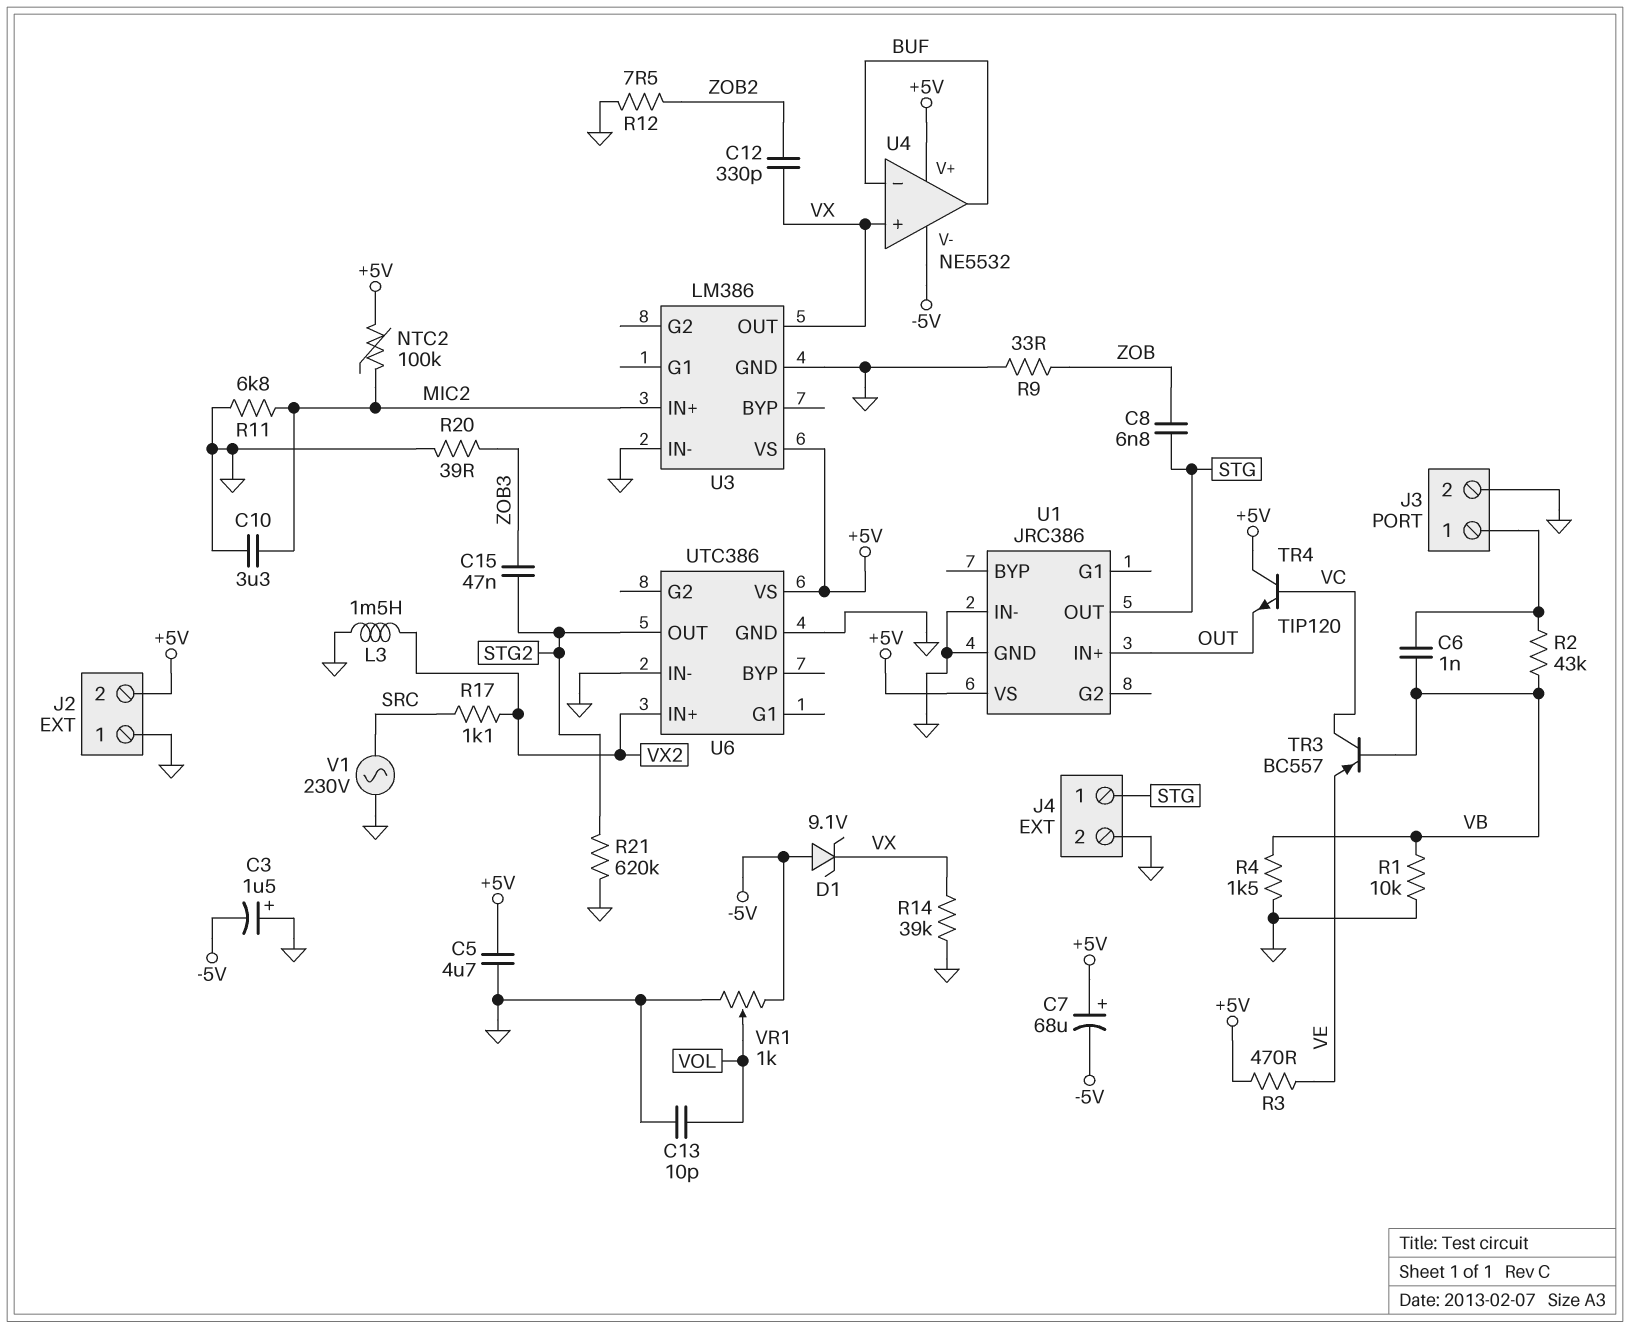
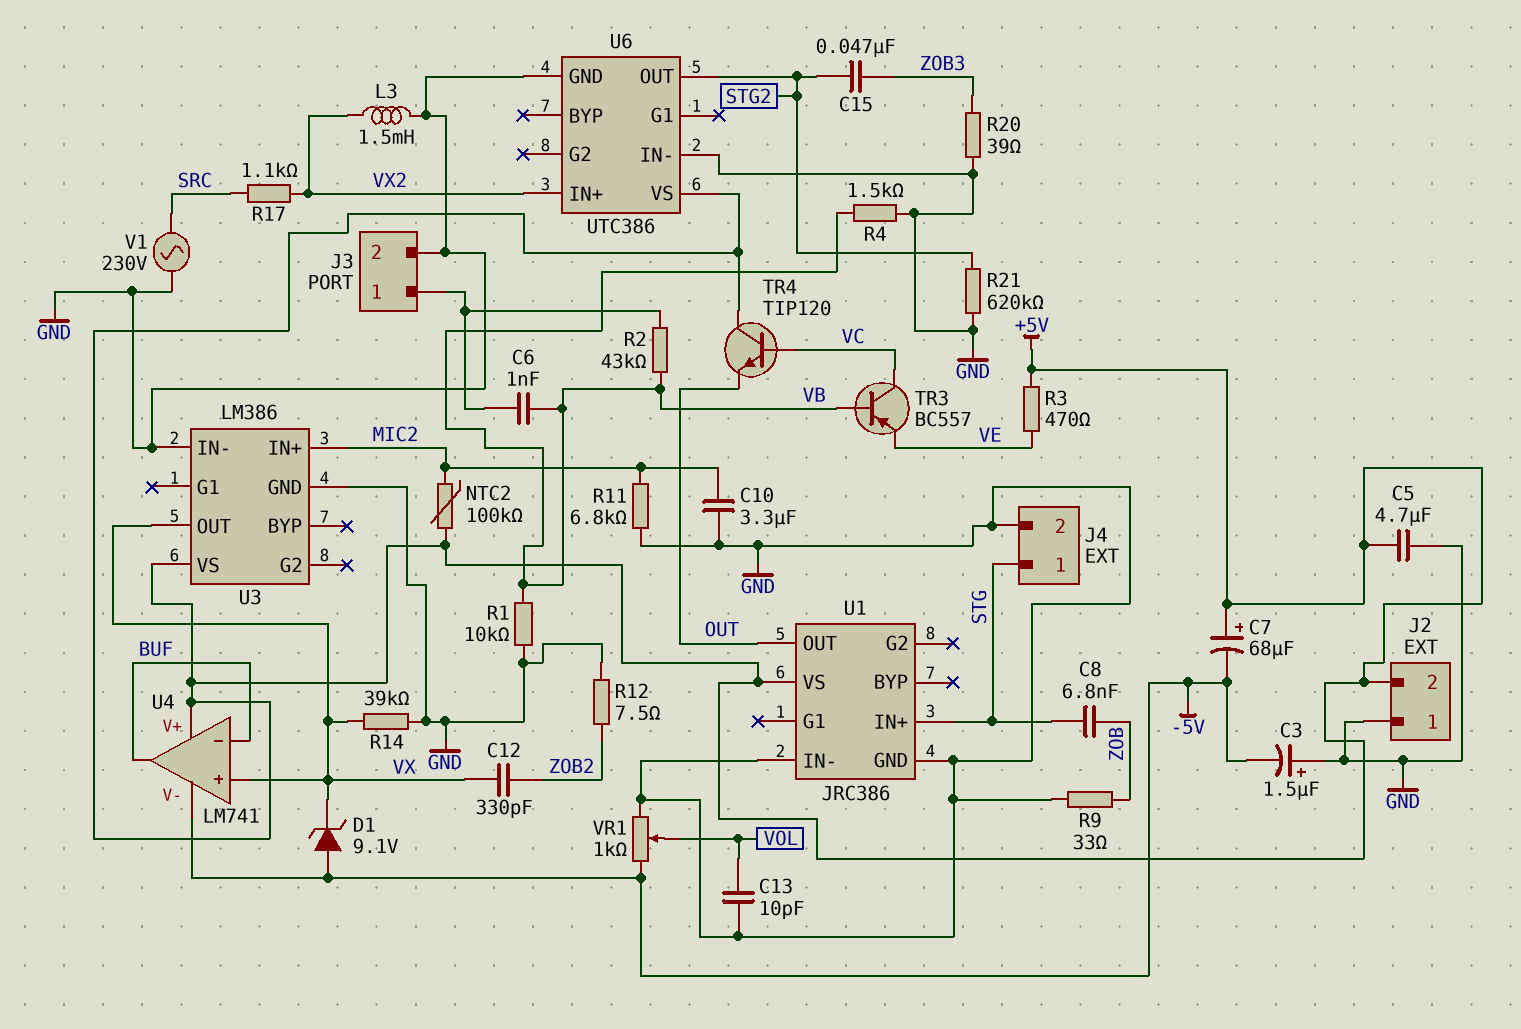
U1 pin IN+: OUT -> STG
U1 pin OUT: STG -> OUT
U4: NE5532 -> LM741

